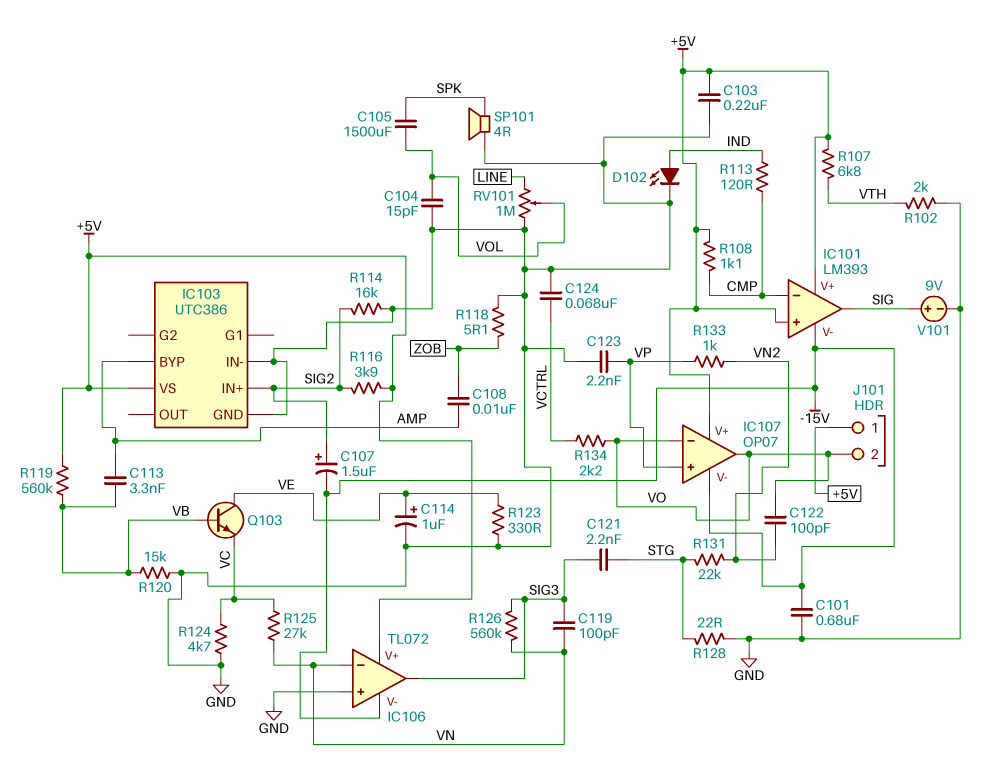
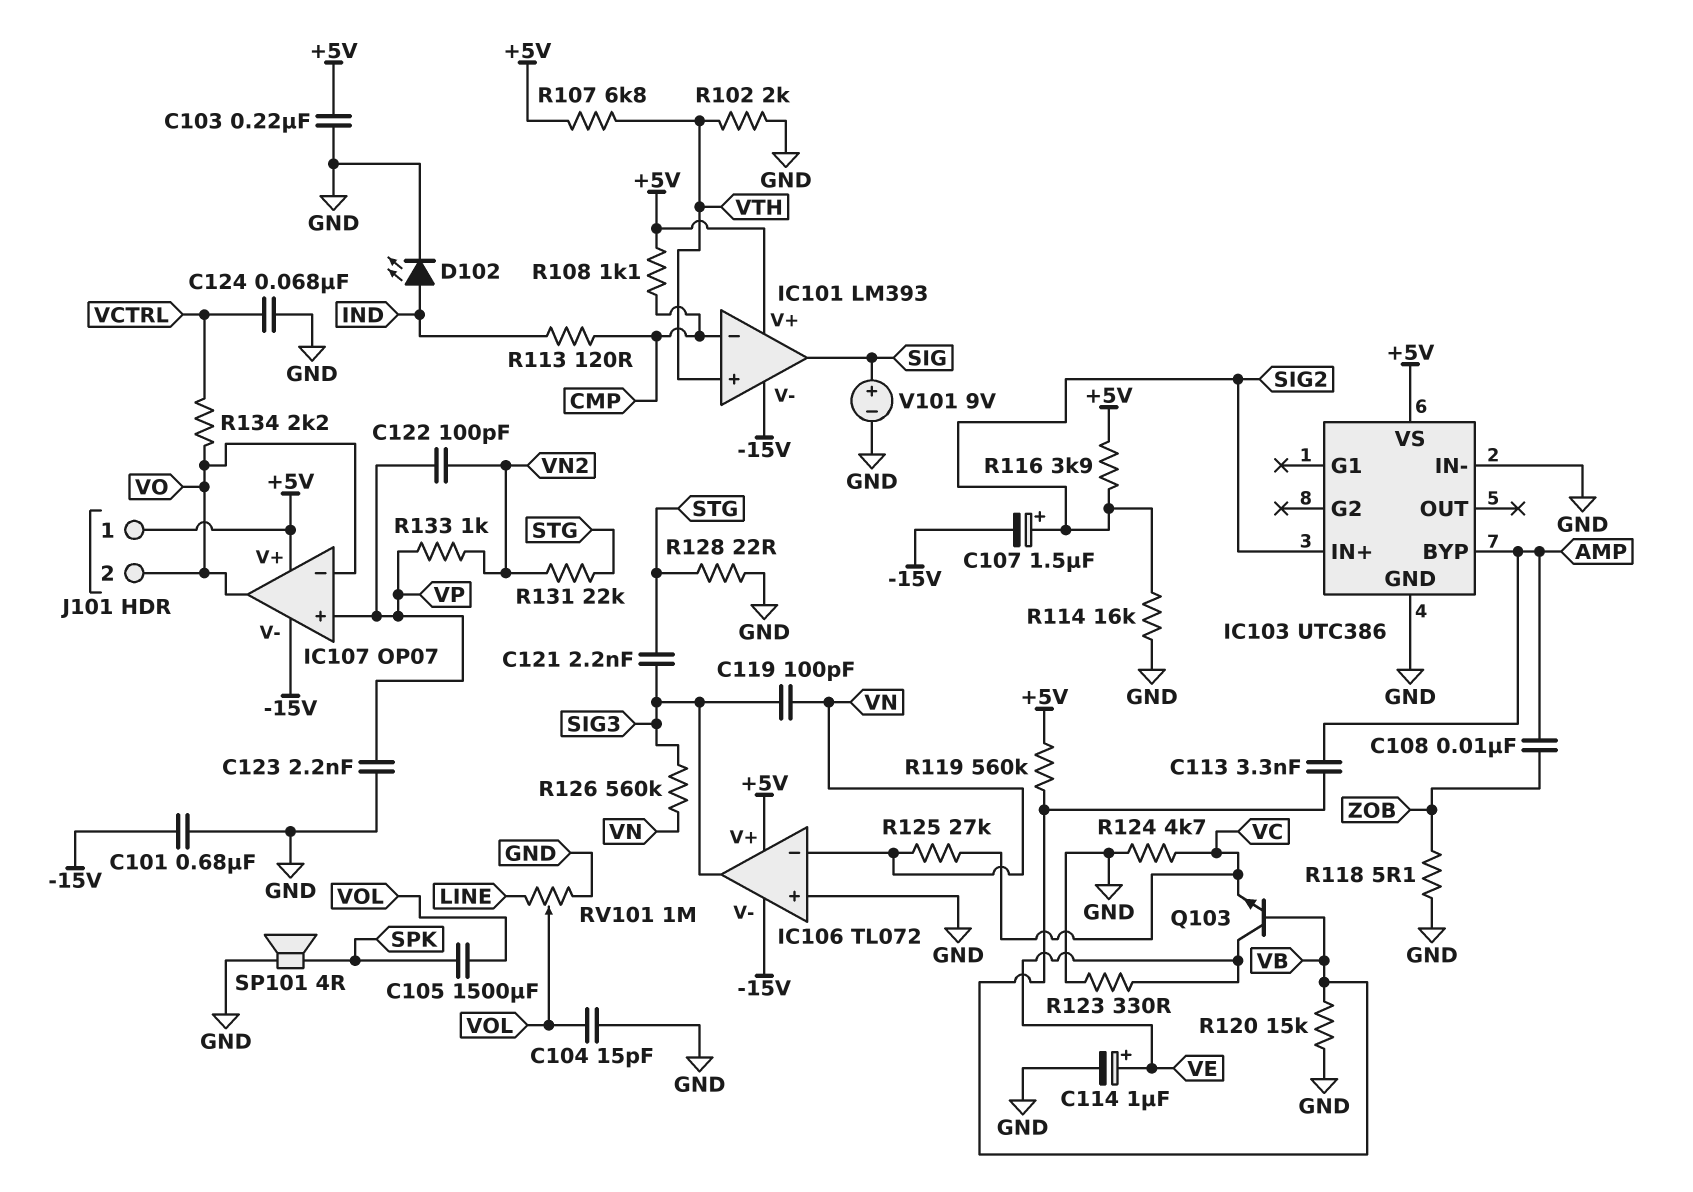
C122: 100pF (VN2, VO) -> 100pF (VN2, VP)
IC101 pin in+: +5V -> VTH

